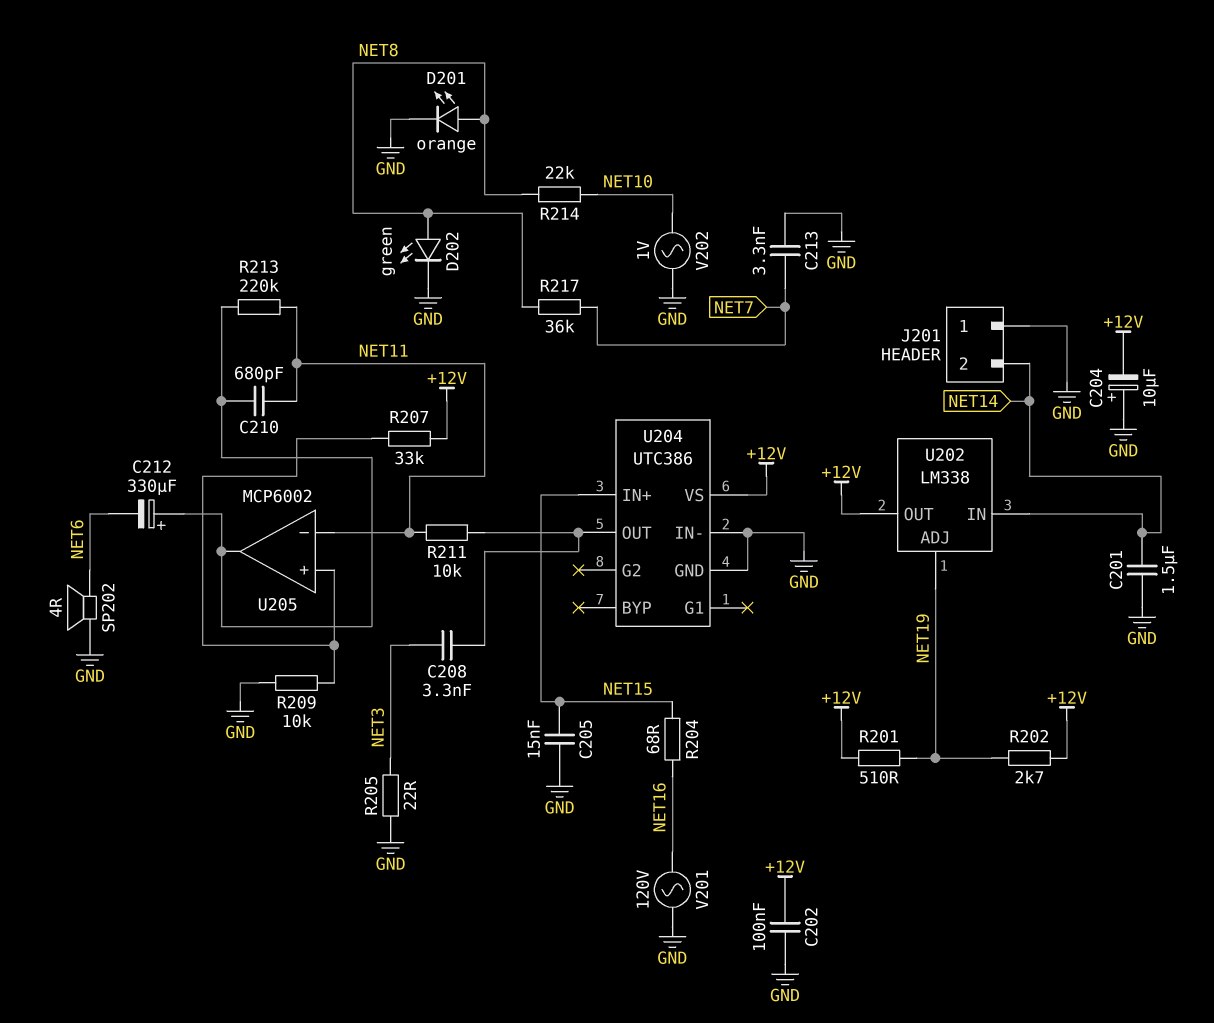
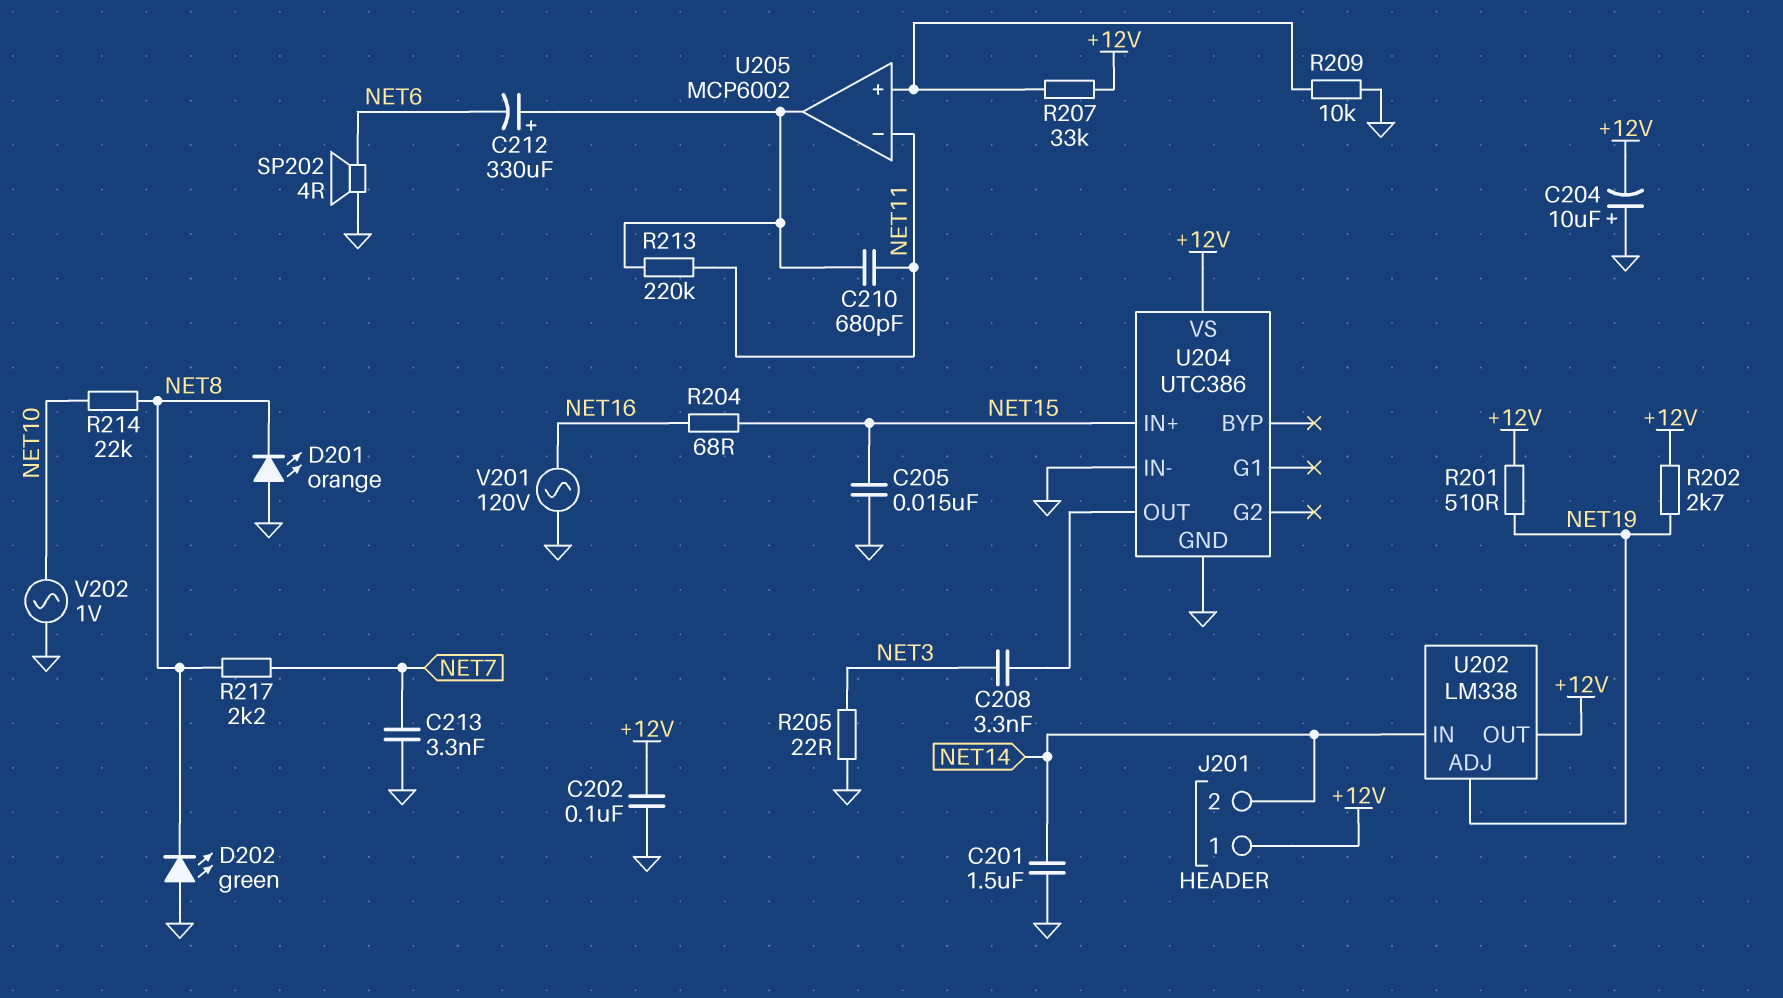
D201: LED orange (A NET8, K GND) -> LED orange (A GND, K NET8)
D202: LED green (A NET8, K GND) -> LED green (A GND, K NET8)
J201 pin 1: GND -> +12V
R211: 10k (NET11, U204/OUT) -> none
R217: 36k (NET7, NET8) -> 2.2k (NET7, NET8)

